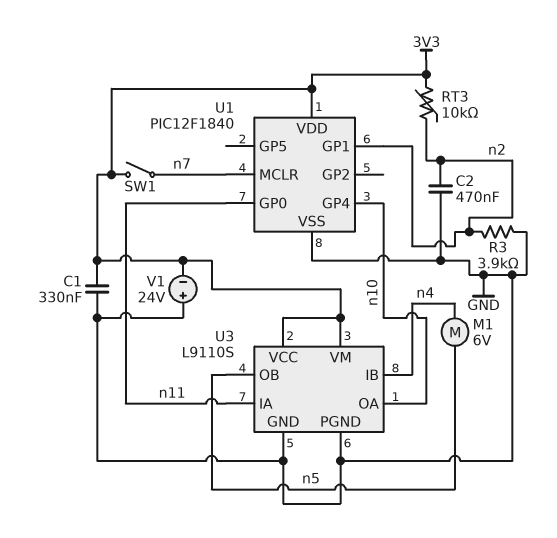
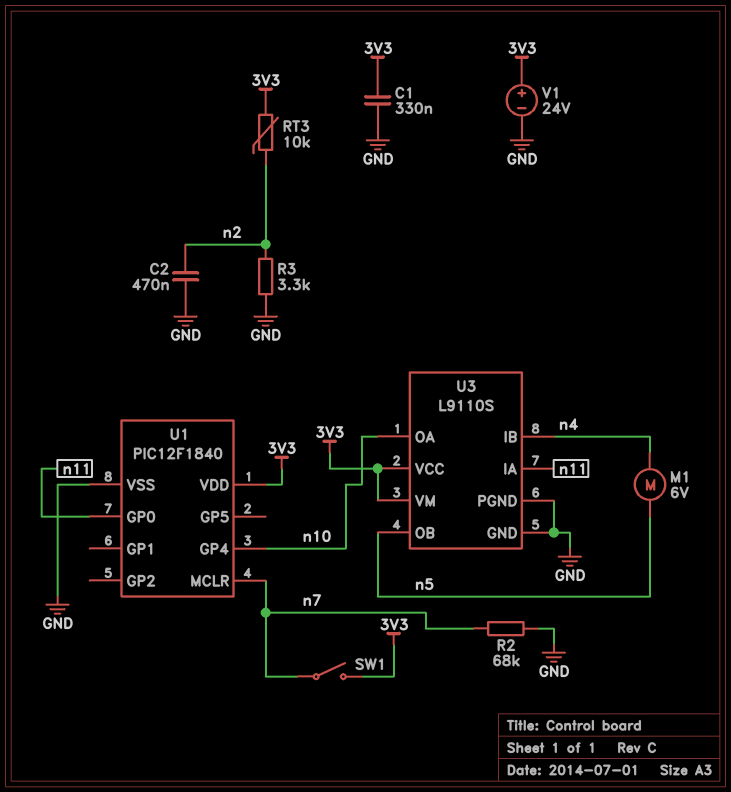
R2: none -> 68k (GND, n7)
R3: 3.9k (GND, n2) -> 3.3k (GND, n2)
U1 pin GP1: n2 -> none
V1: 24V (plus GND, minus 3V3) -> 24V (plus 3V3, minus GND)

